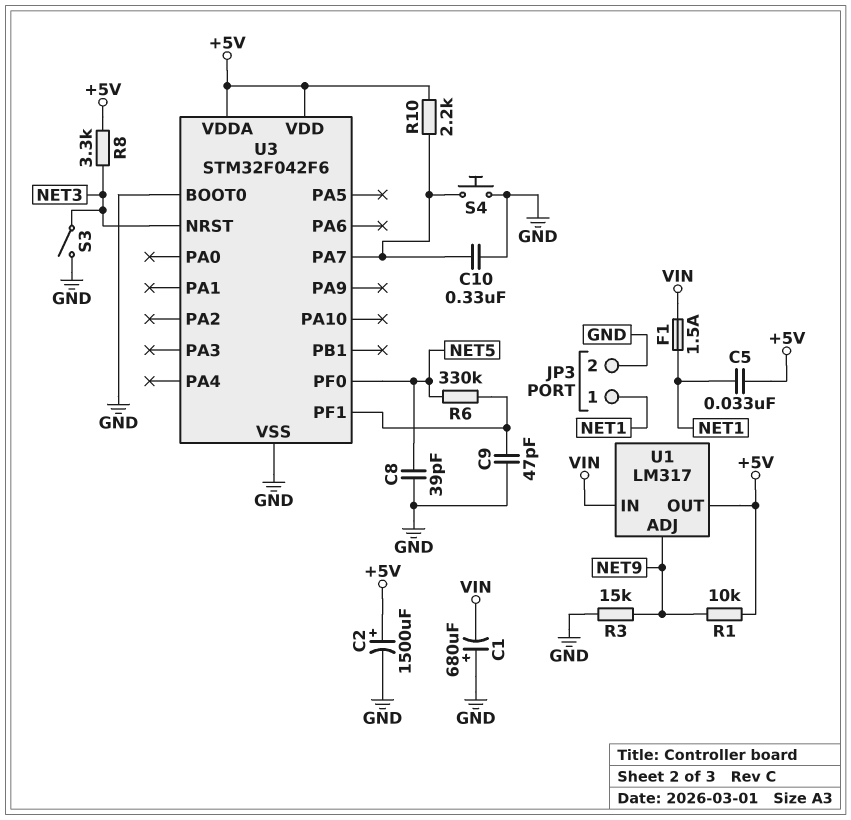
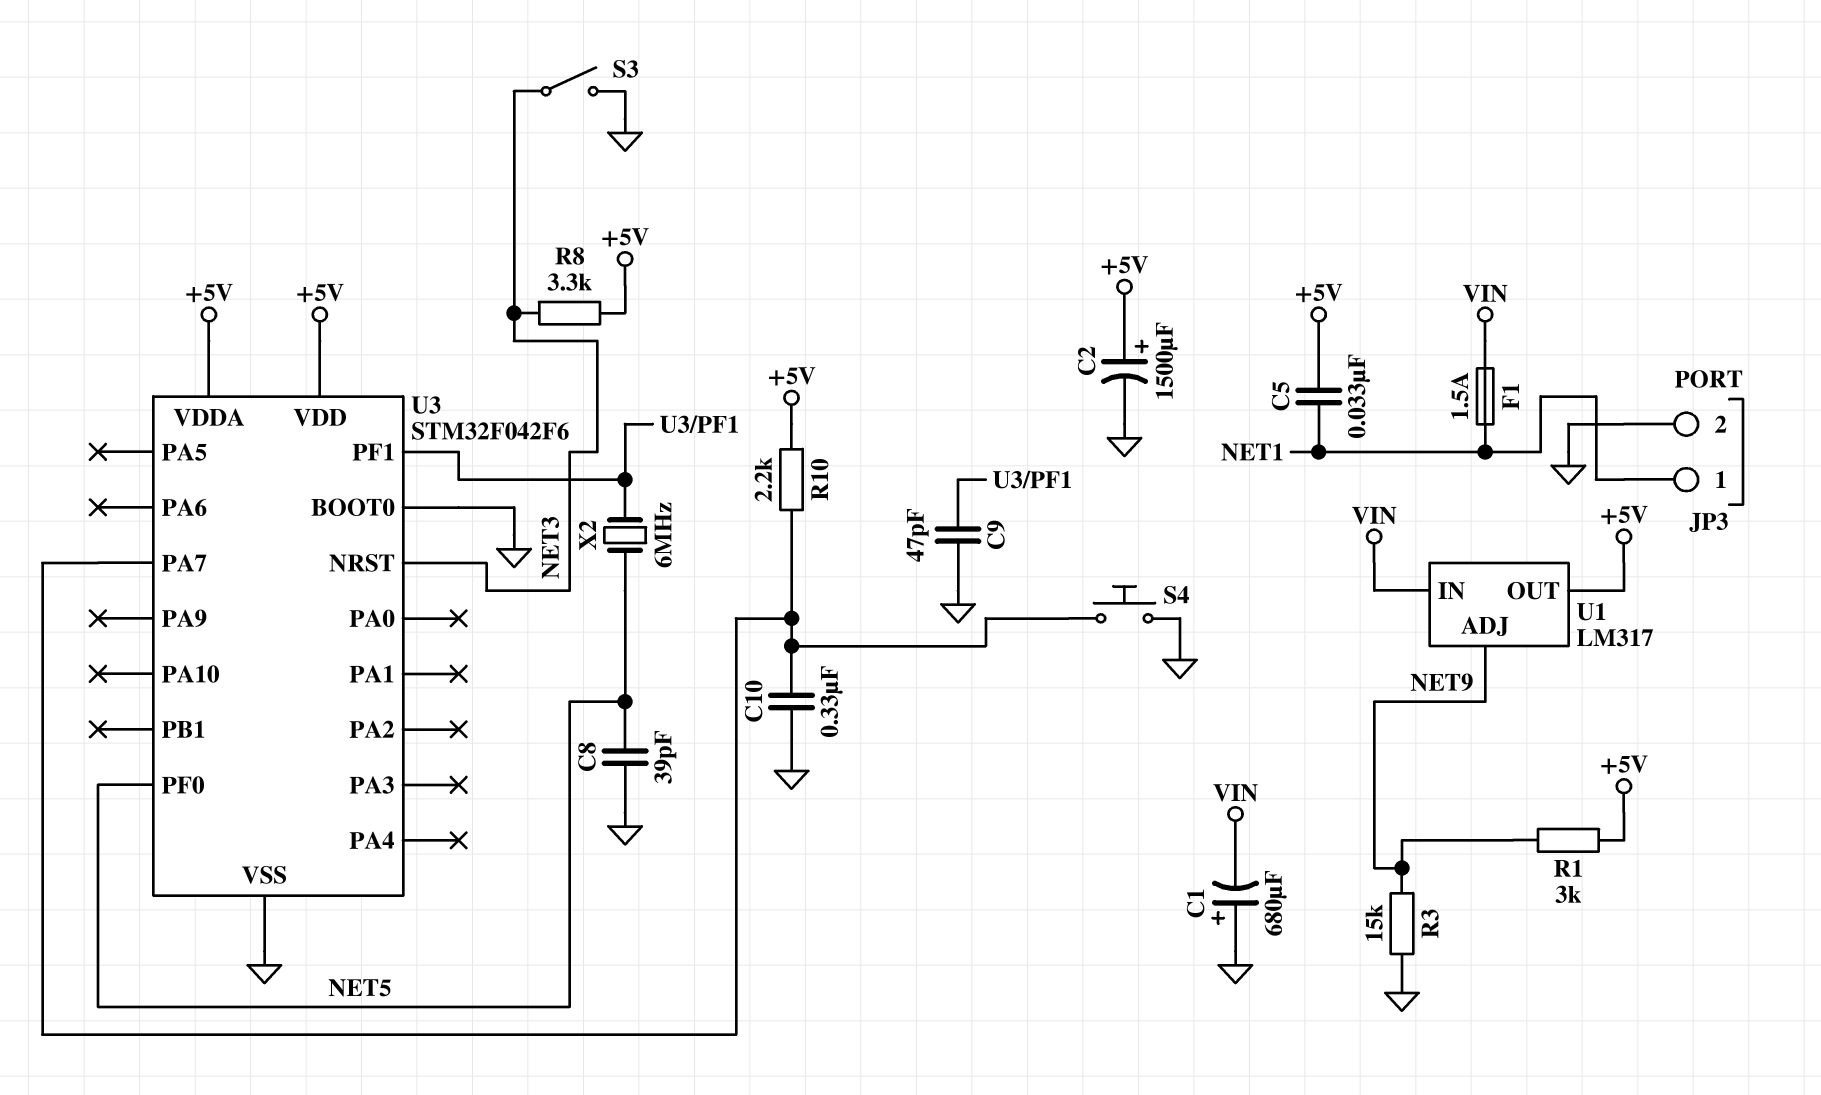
R1: 10k (+5V, NET9) -> 3k (+5V, NET9)
R6: 330k (NET5, U3/PF1) -> none
X2: none -> 6MHz (NET5, U3/PF1)

